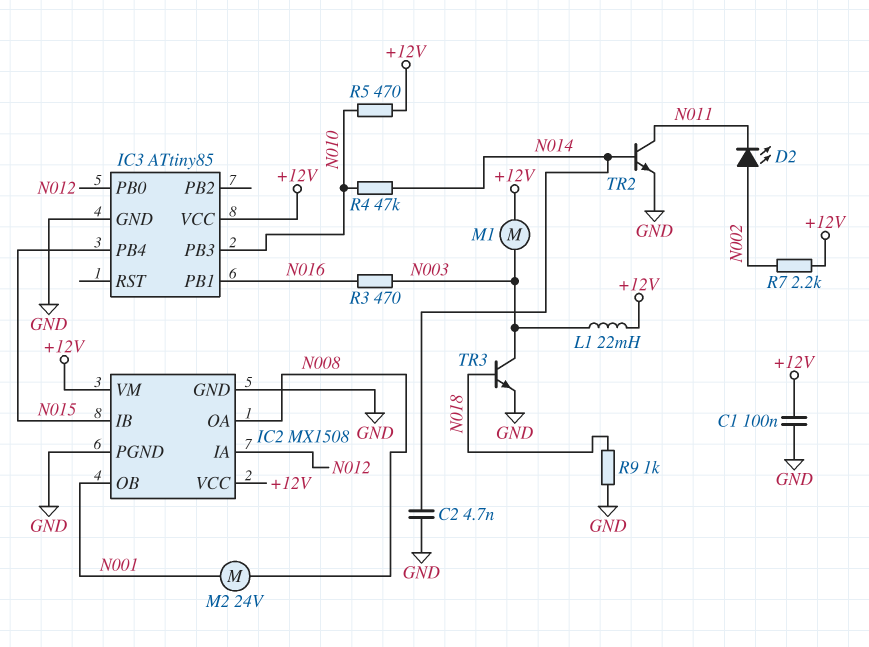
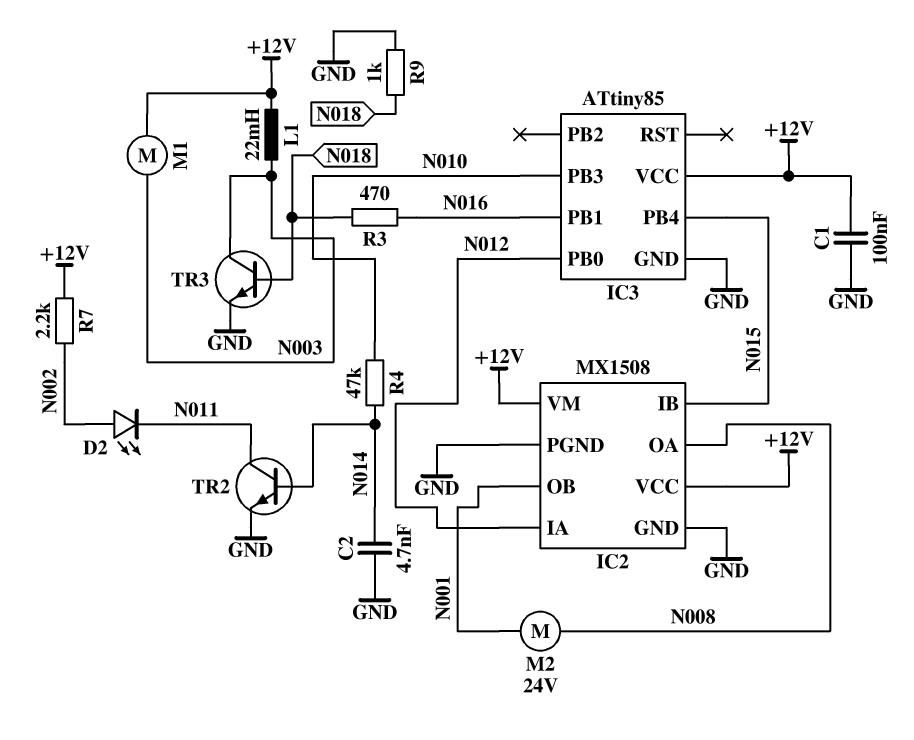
R3: 470 (N003, N016) -> 470 (N016, N018)
R5: 470 (+12V, N010) -> none

